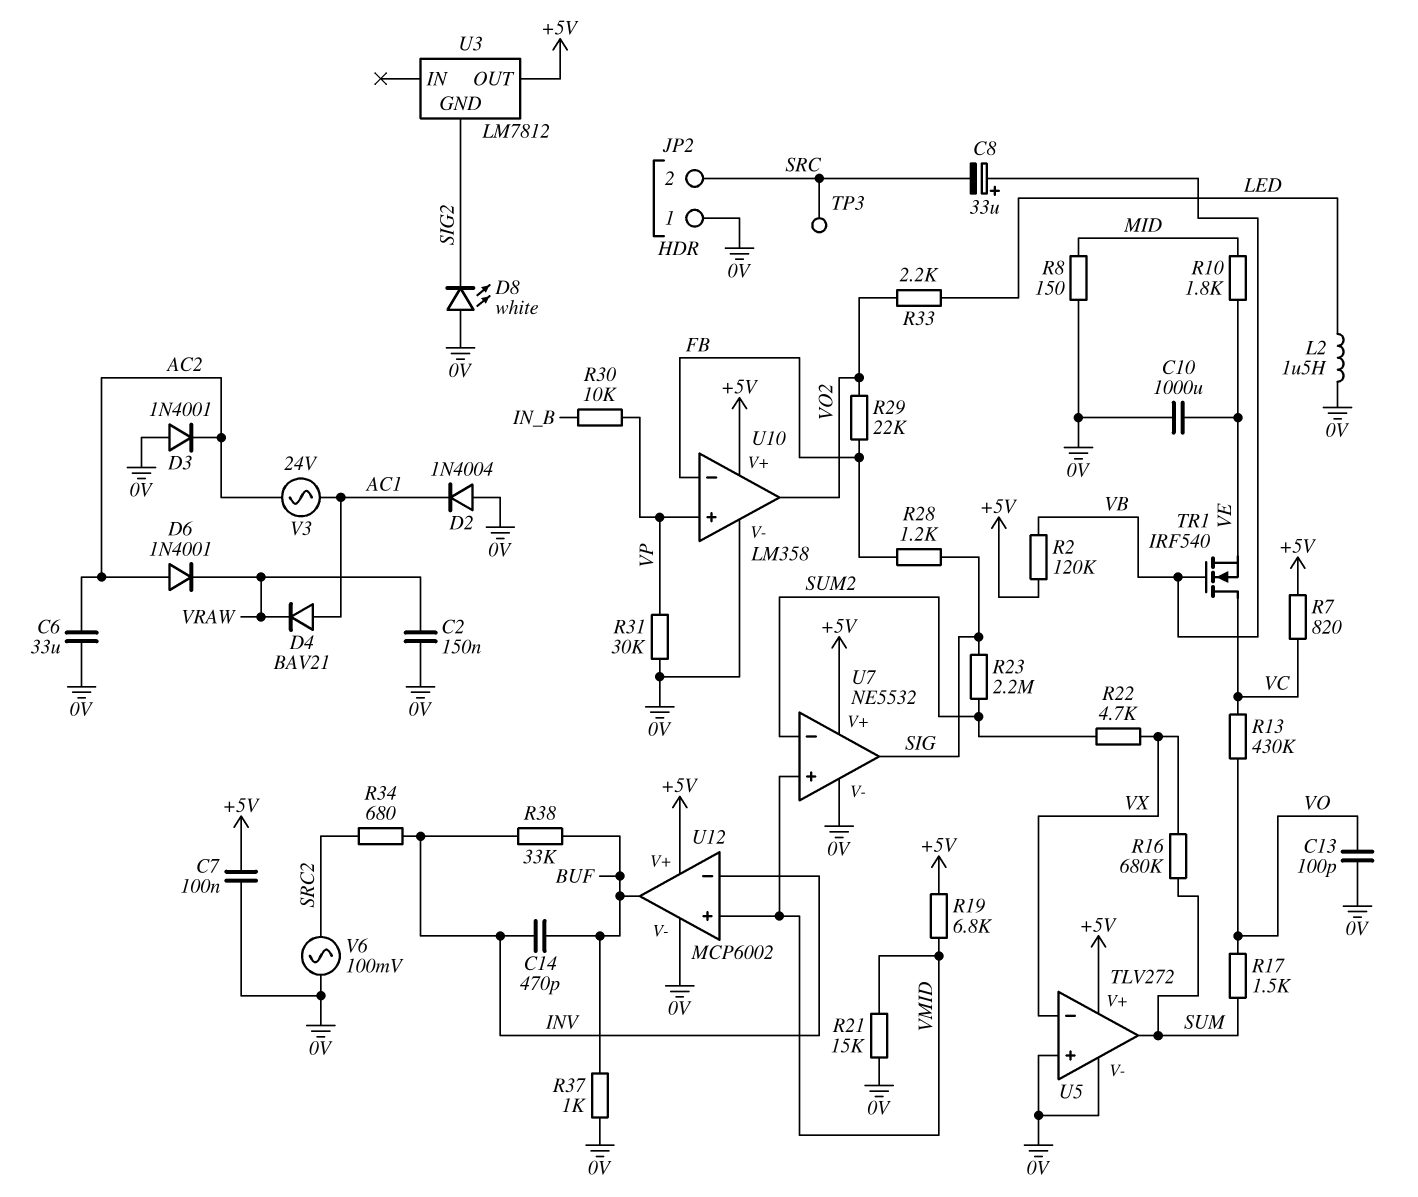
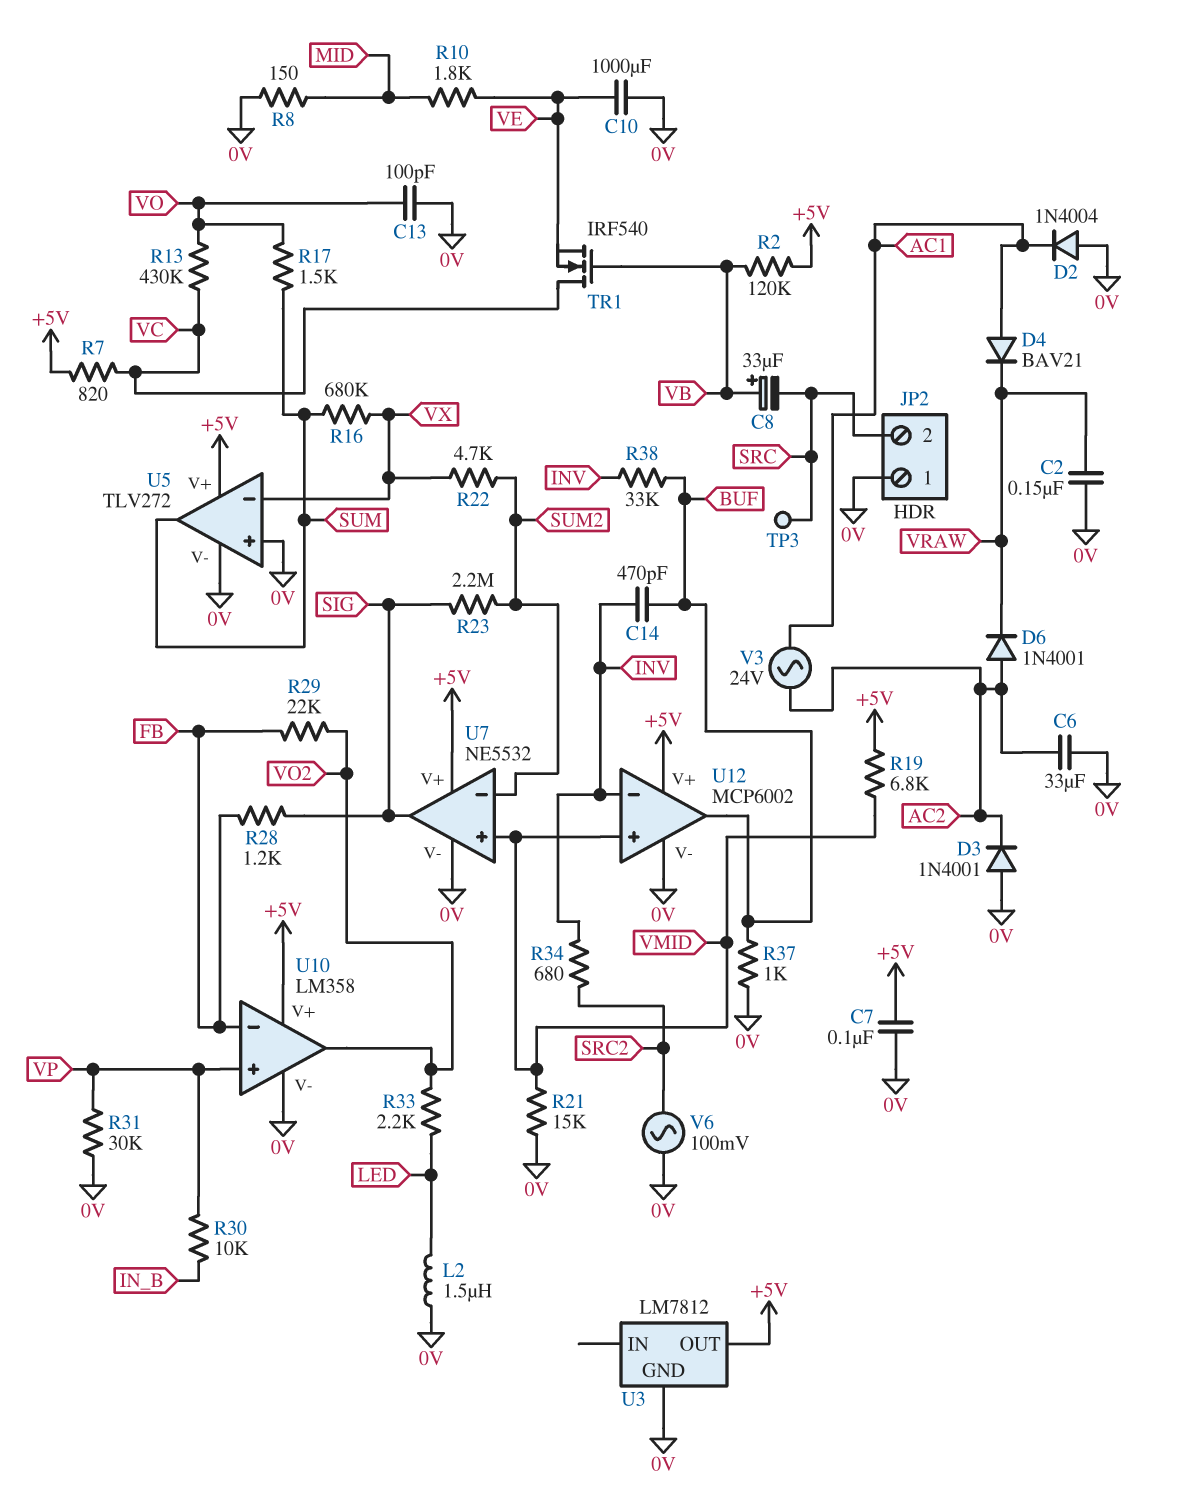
D8: LED white (A 0V, K SIG2) -> none
U3 pin GND: SIG2 -> 0V

